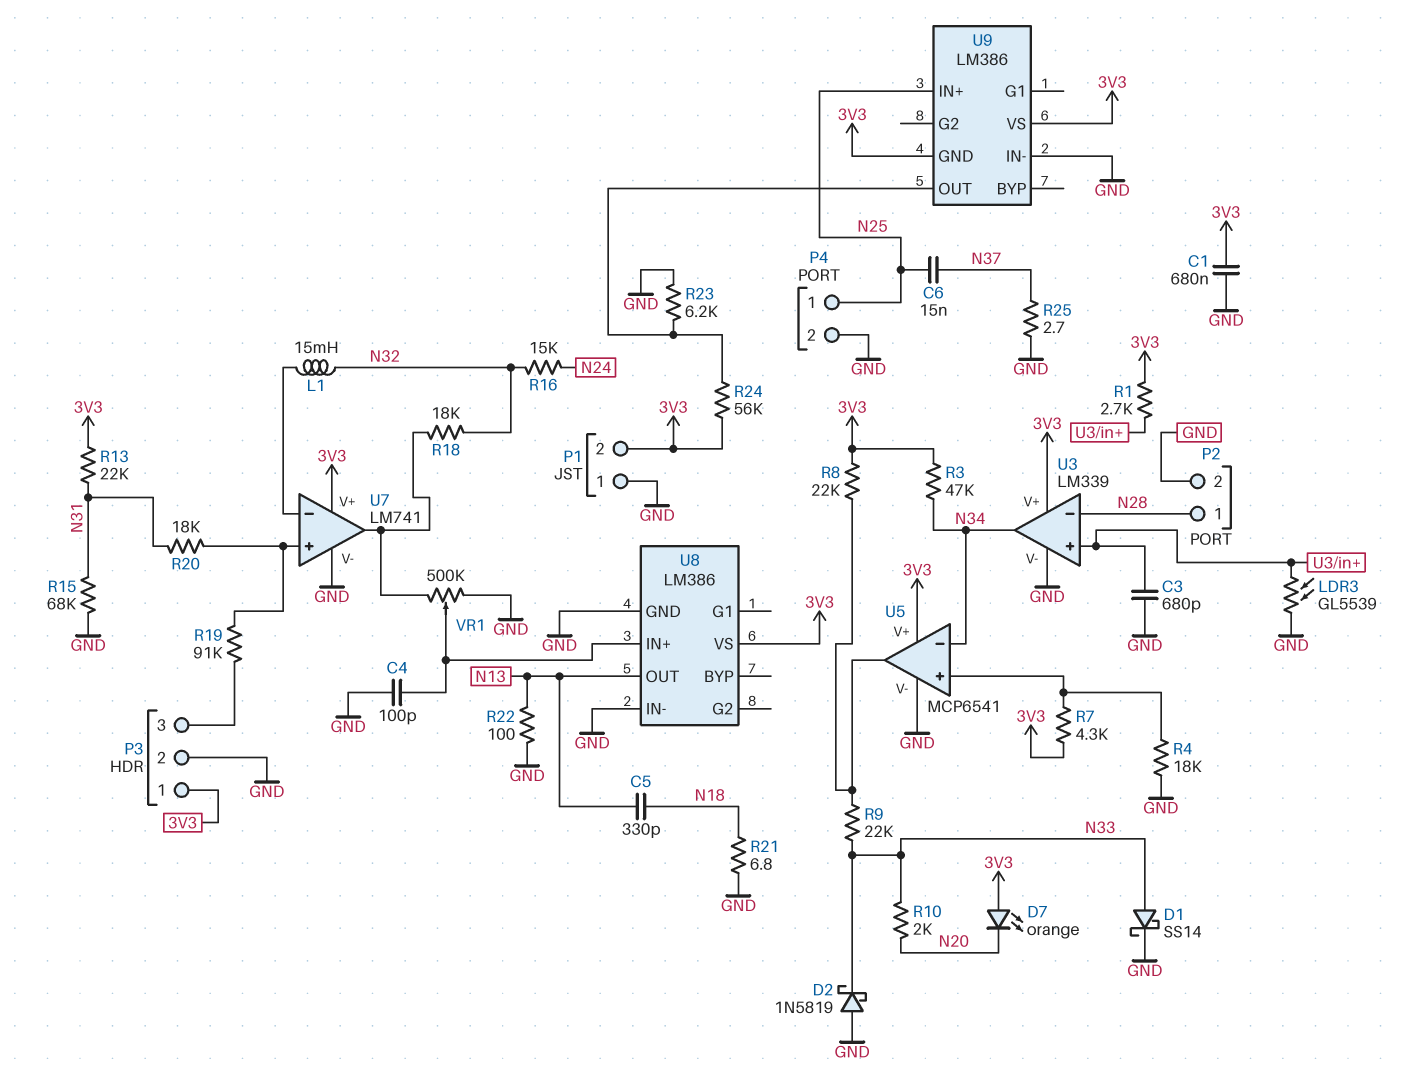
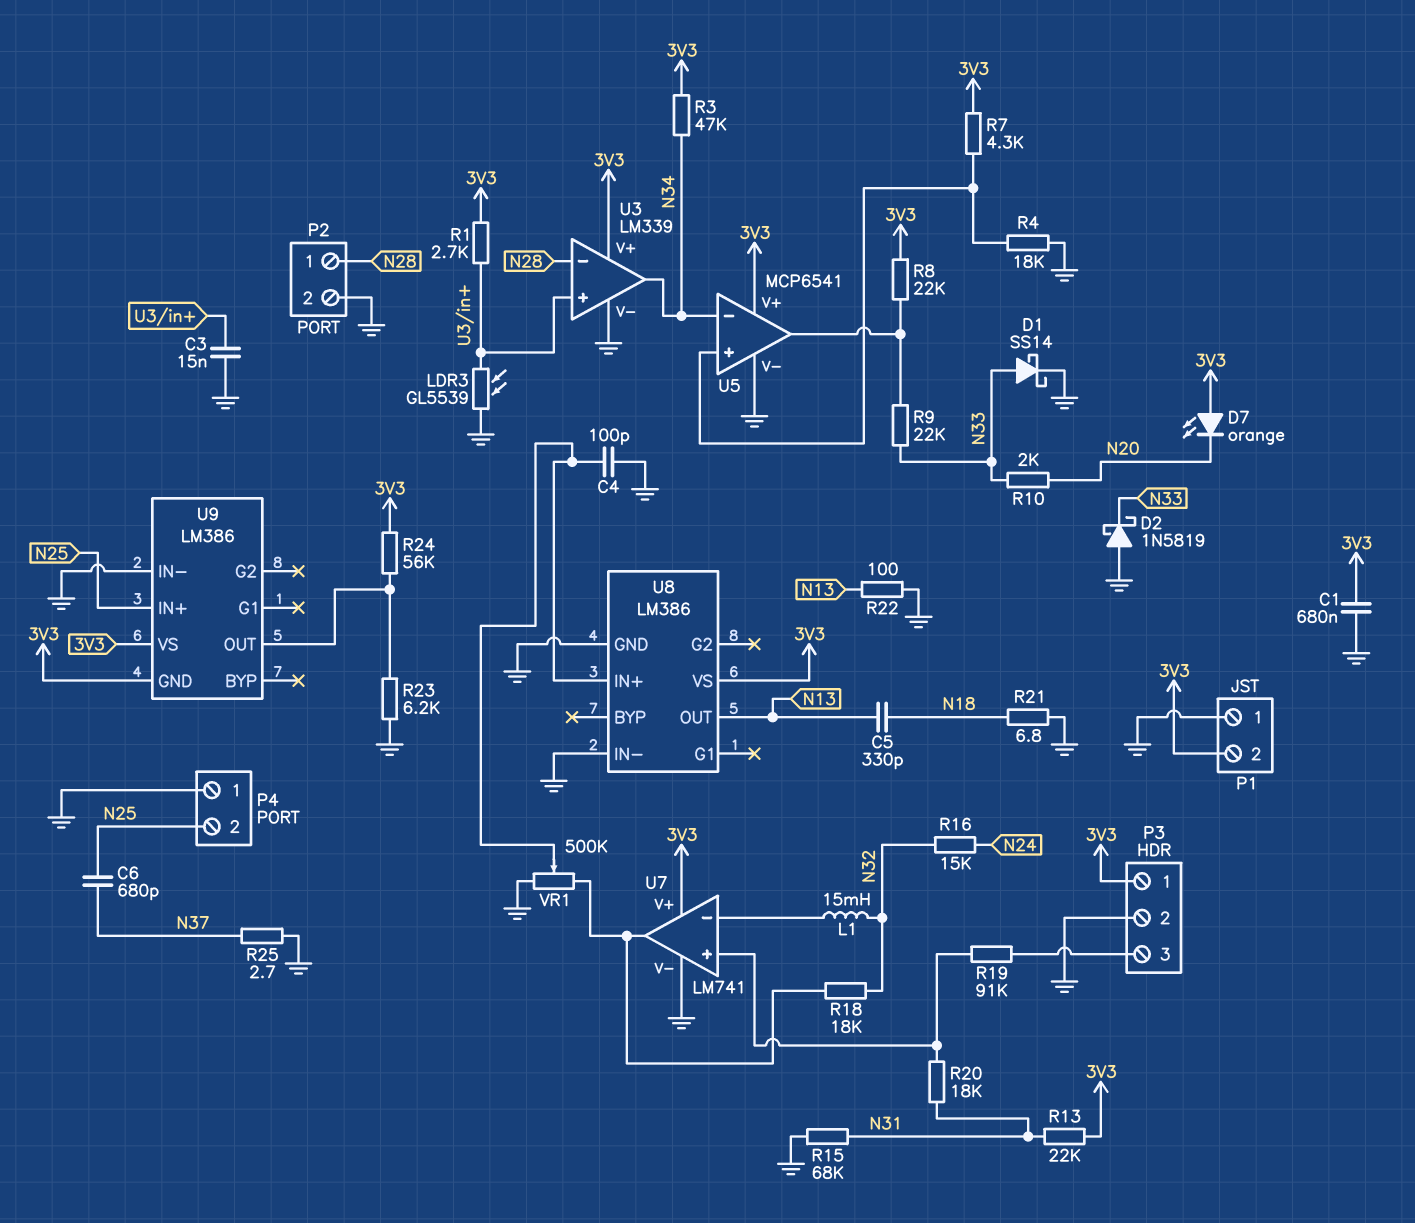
C3: 680pF (GND, U3/in+) -> 15nF (GND, U3/in+)
C6: 15nF (N25, N37) -> 680pF (N25, N37)
P4 pin 1: N25 -> GND
P4 pin 2: GND -> N25

